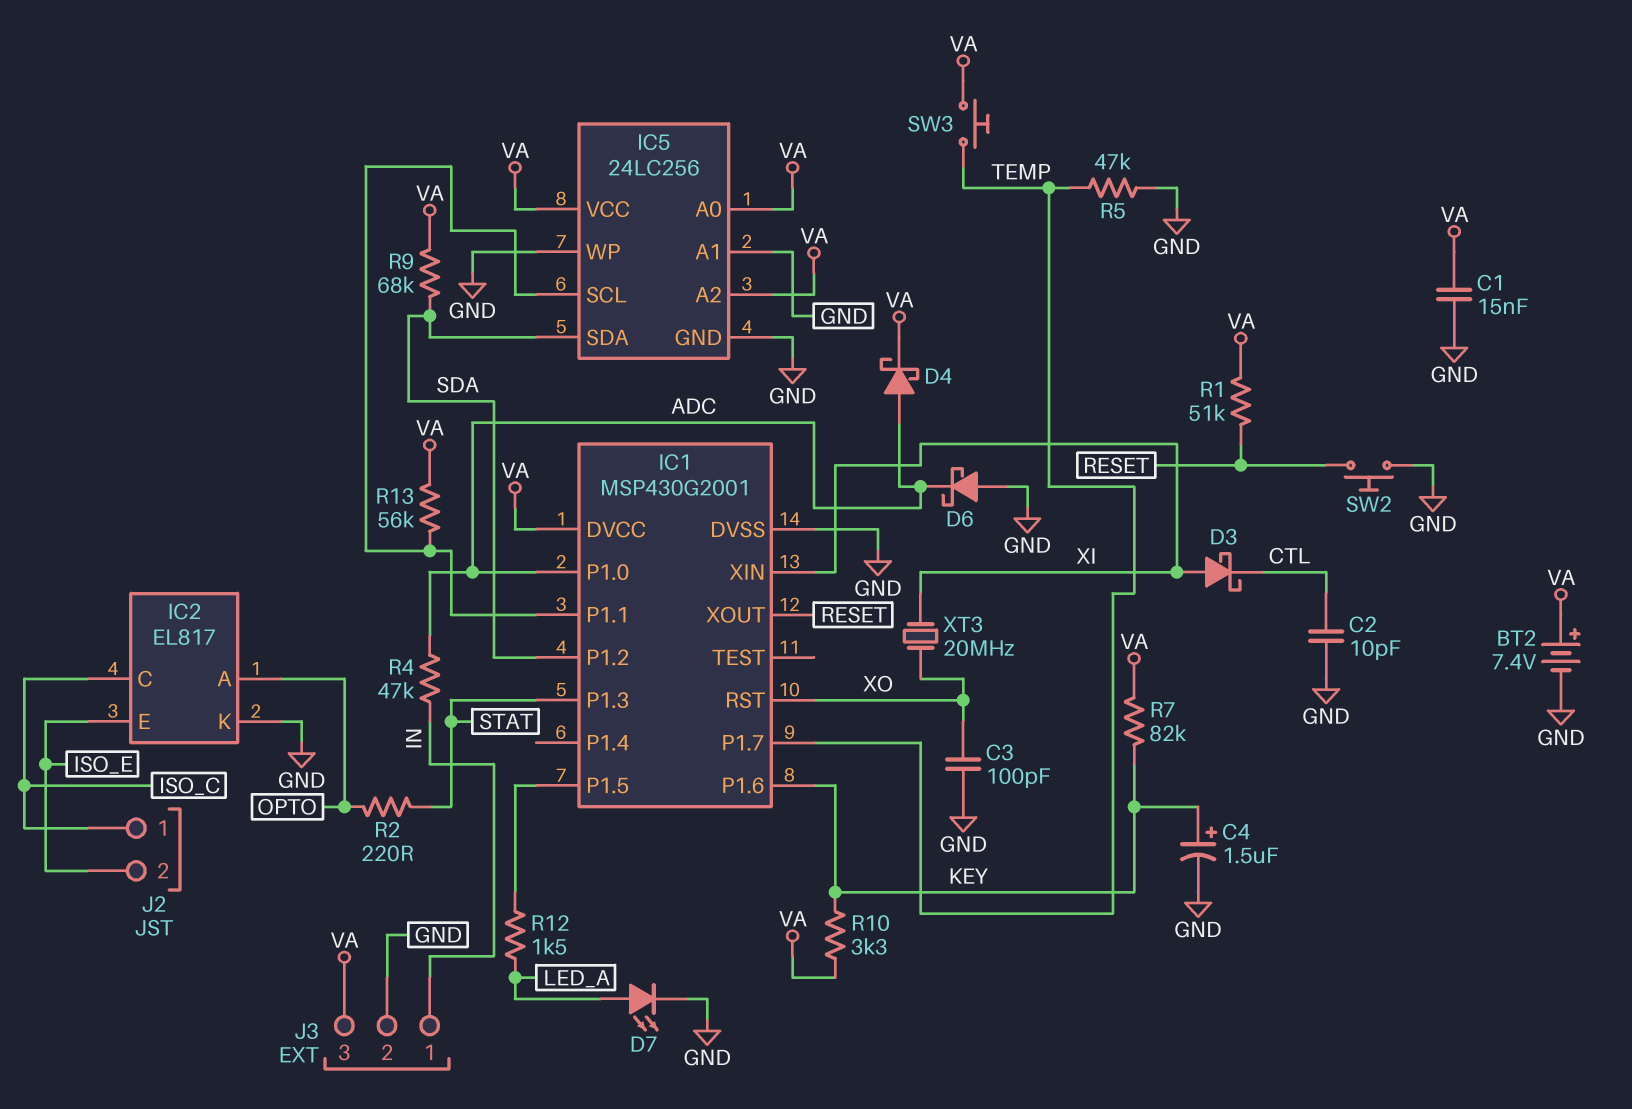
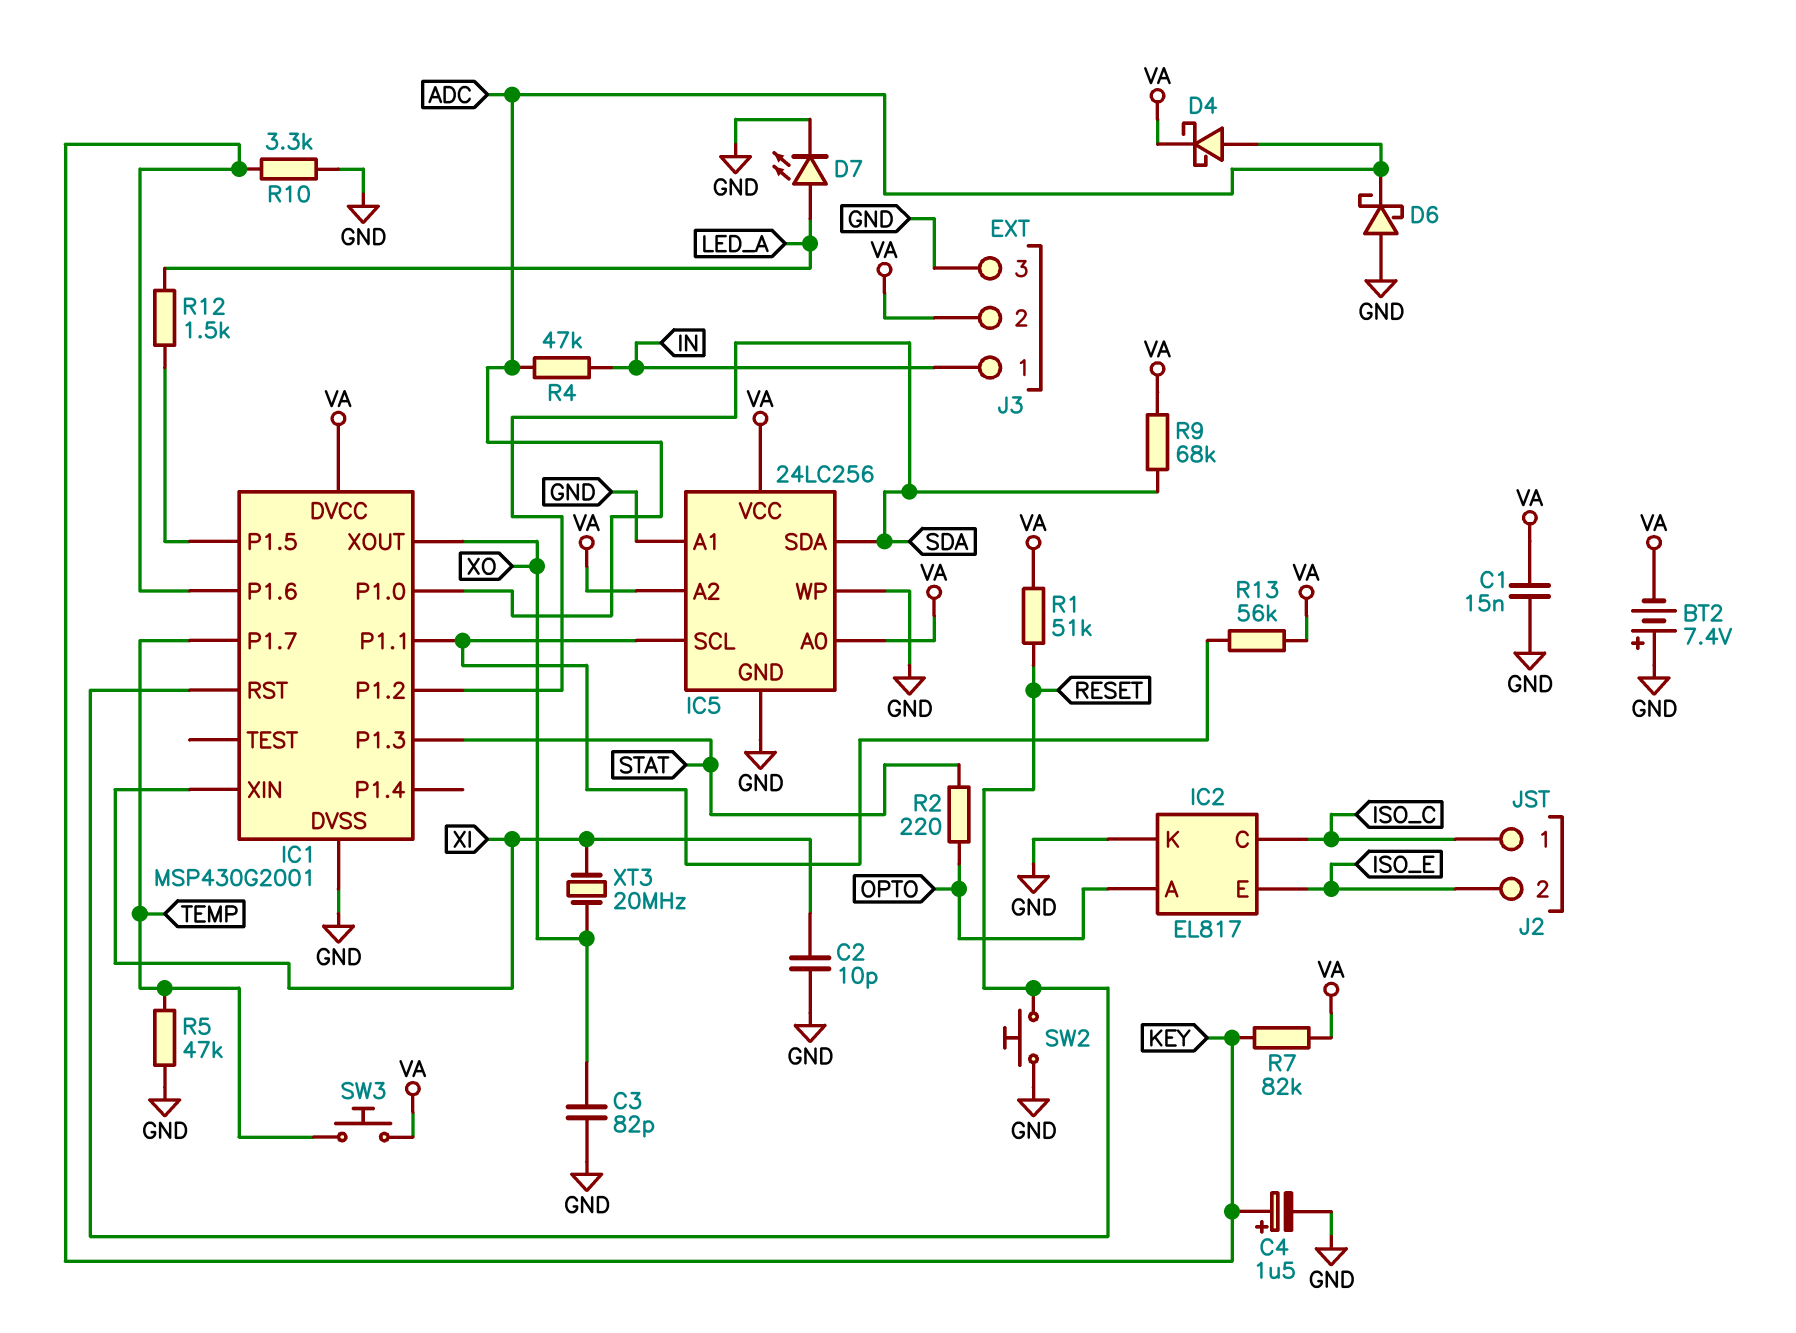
BT2: 7.4V (plus VA, minus GND) -> 7.4V (plus GND, minus VA)
C2: 10pF (CTL, GND) -> 10pF (GND, XI)
C3: 100pF (GND, XO) -> 82pF (GND, XO)
D3: schottky (A XI, K CTL) -> none
IC1 pin RST: XO -> RESET
IC1 pin XOUT: RESET -> XO
J3 pin 2: GND -> VA
J3 pin 3: VA -> GND
R10: 3.3k (KEY, VA) -> 3.3k (GND, KEY)

